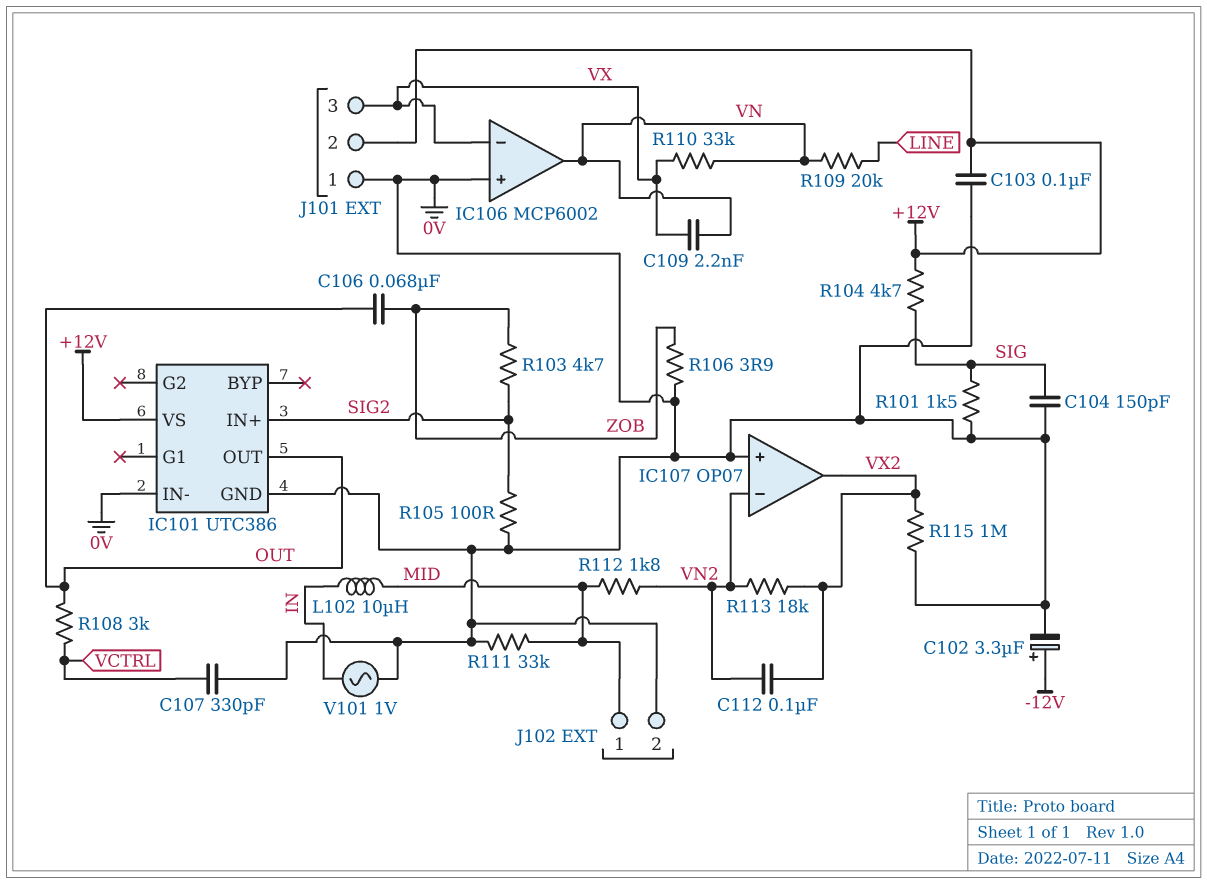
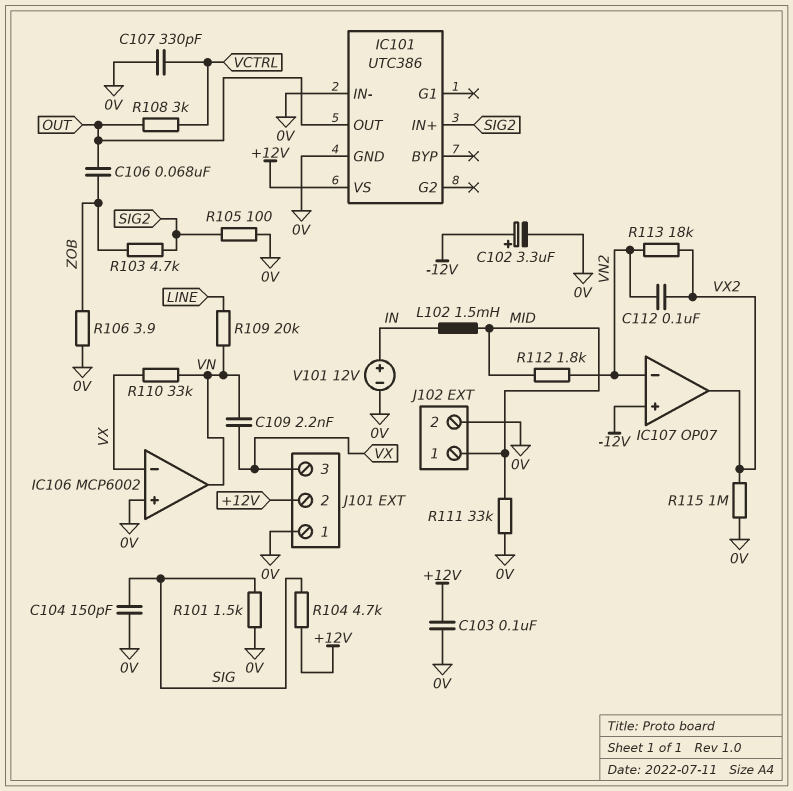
IC107 pin in+: 0V -> -12V
L102: 10uH (IN, MID) -> 1.5mH (IN, MID)
V101: AC 1V (0V, IN) -> 12V (plus IN, minus 0V)

